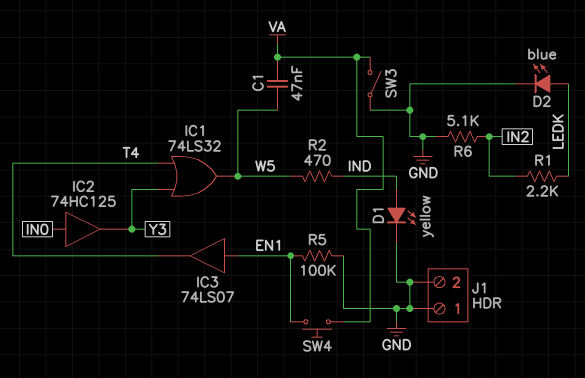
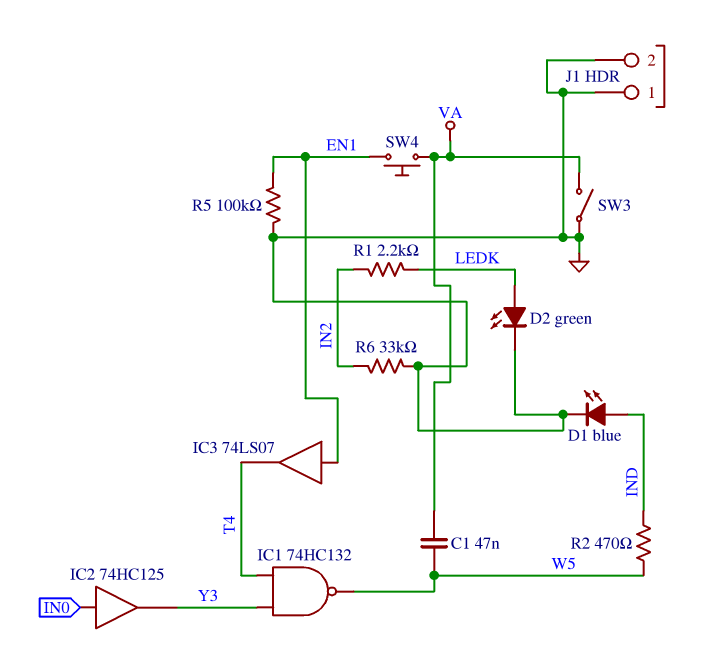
D1: LED yellow (A IND, K GND) -> LED blue (A IND, K GND)
D2: LED blue (A LEDK, K GND) -> LED green (A LEDK, K GND)
IC1: OR 74LS32 (in T4, in Y3, out W5) -> NAND 74HC132 (in T4, in Y3, out W5)
R6: 5.1k (GND, IN2) -> 33k (GND, IN2)

